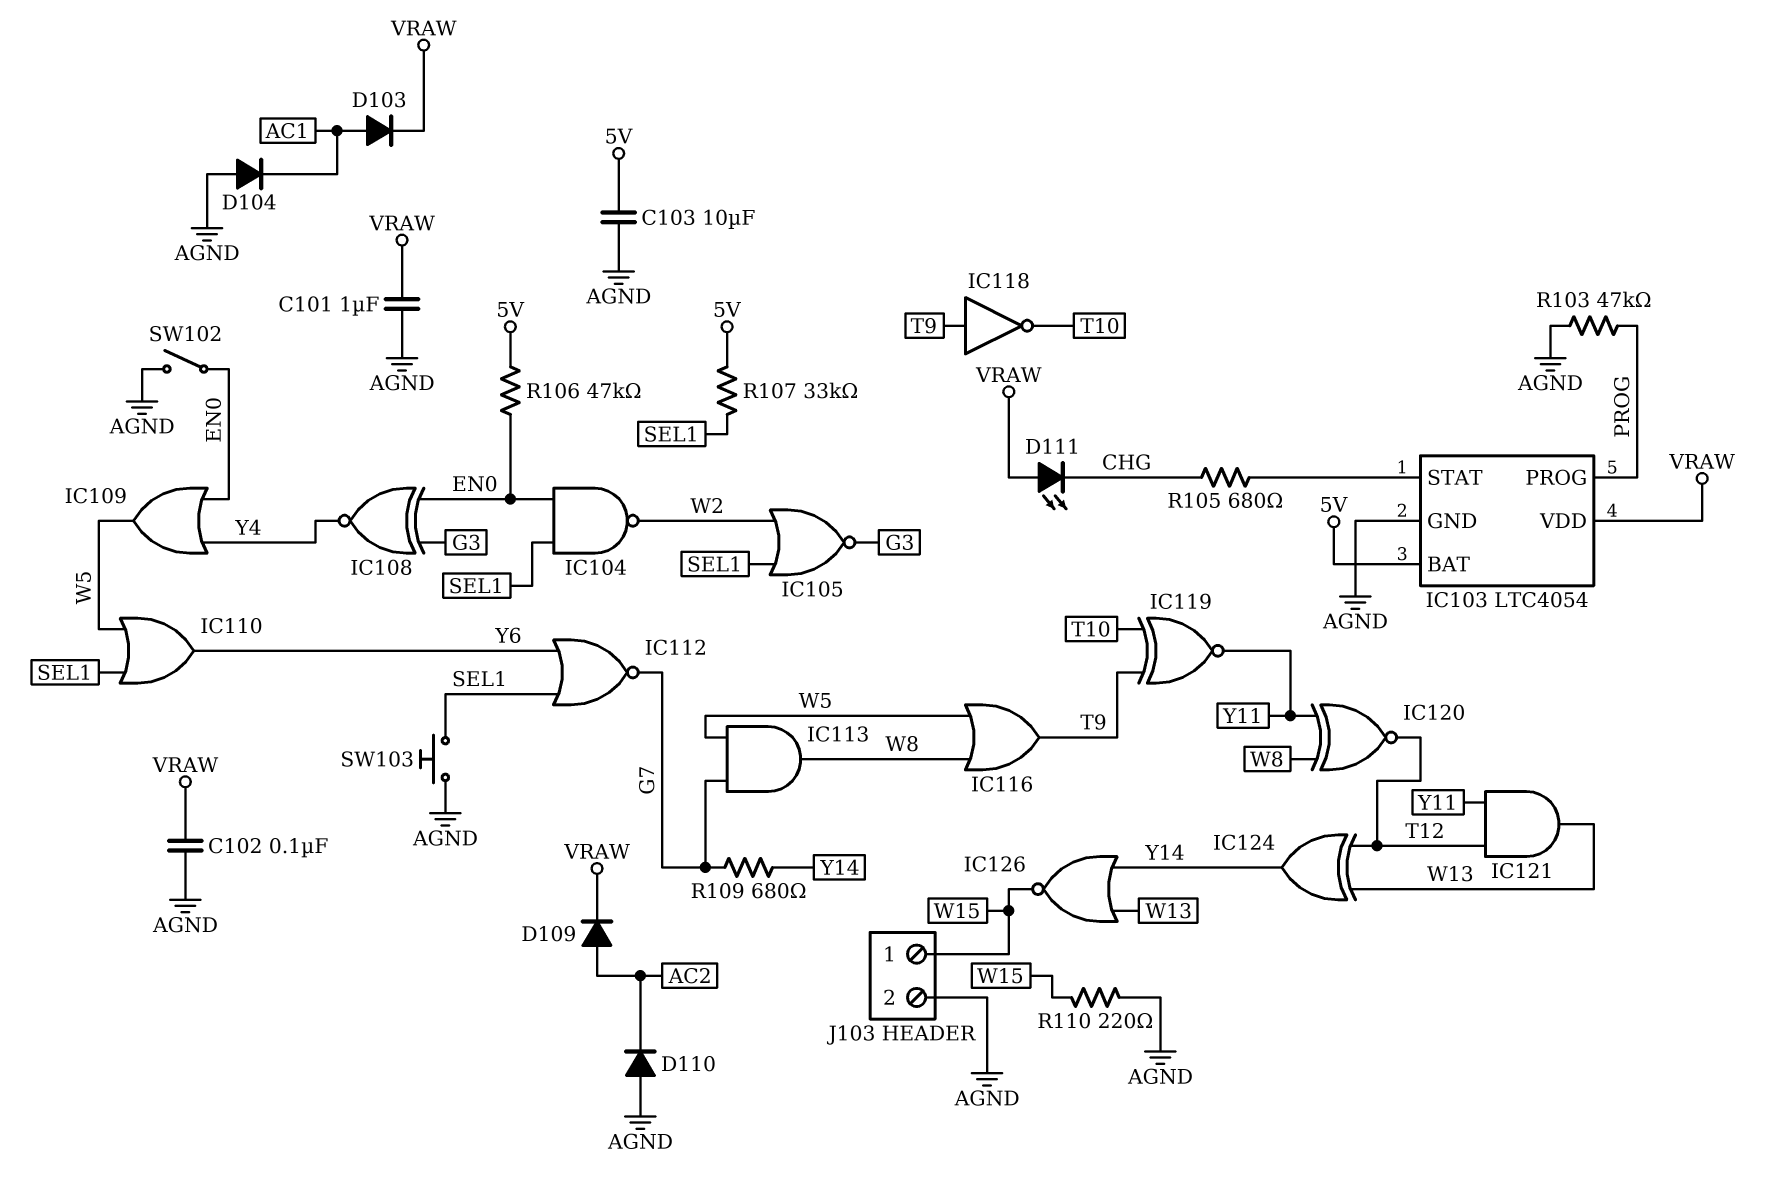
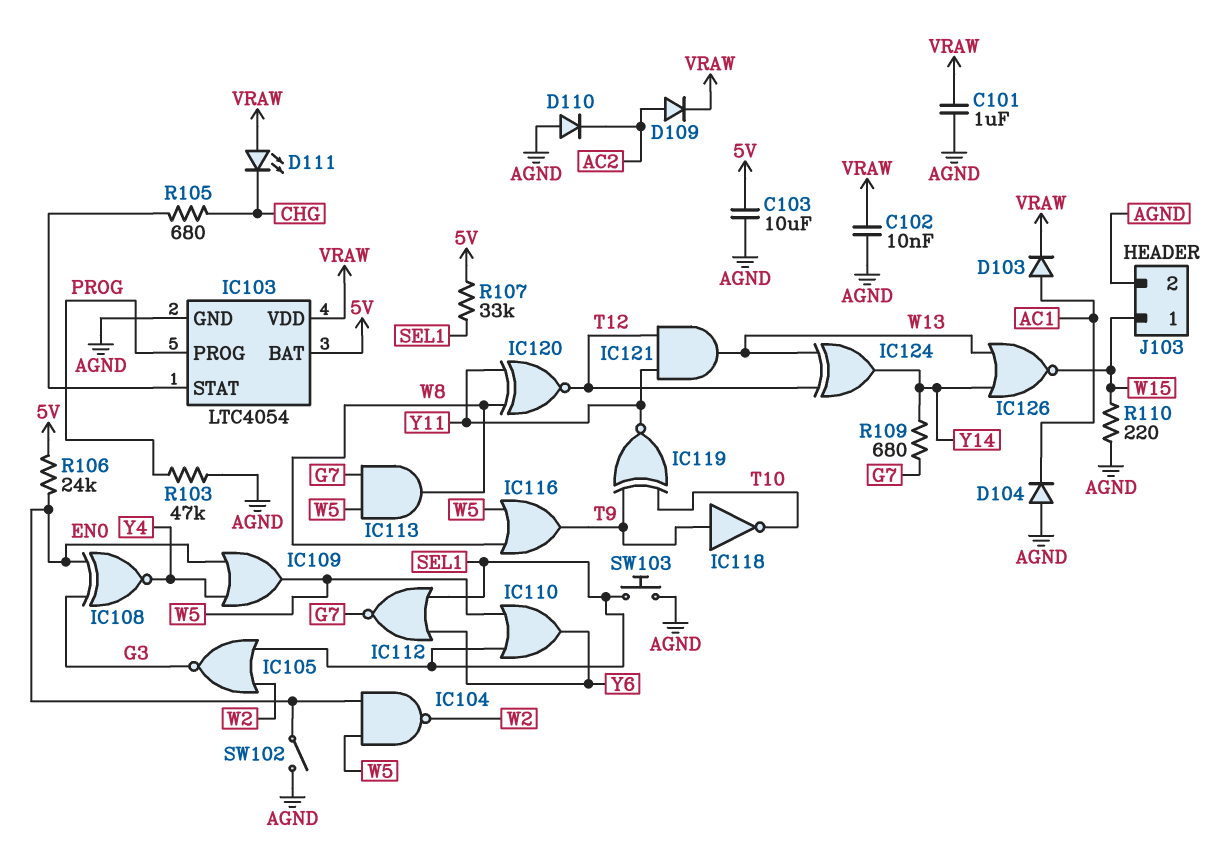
C102: 100nF (AGND, VRAW) -> 10nF (AGND, VRAW)
IC104: NAND (in EN0, in SEL1, out W2) -> NAND (in EN0, in W5, out W2)
R106: 47k (5V, EN0) -> 24k (5V, EN0)

